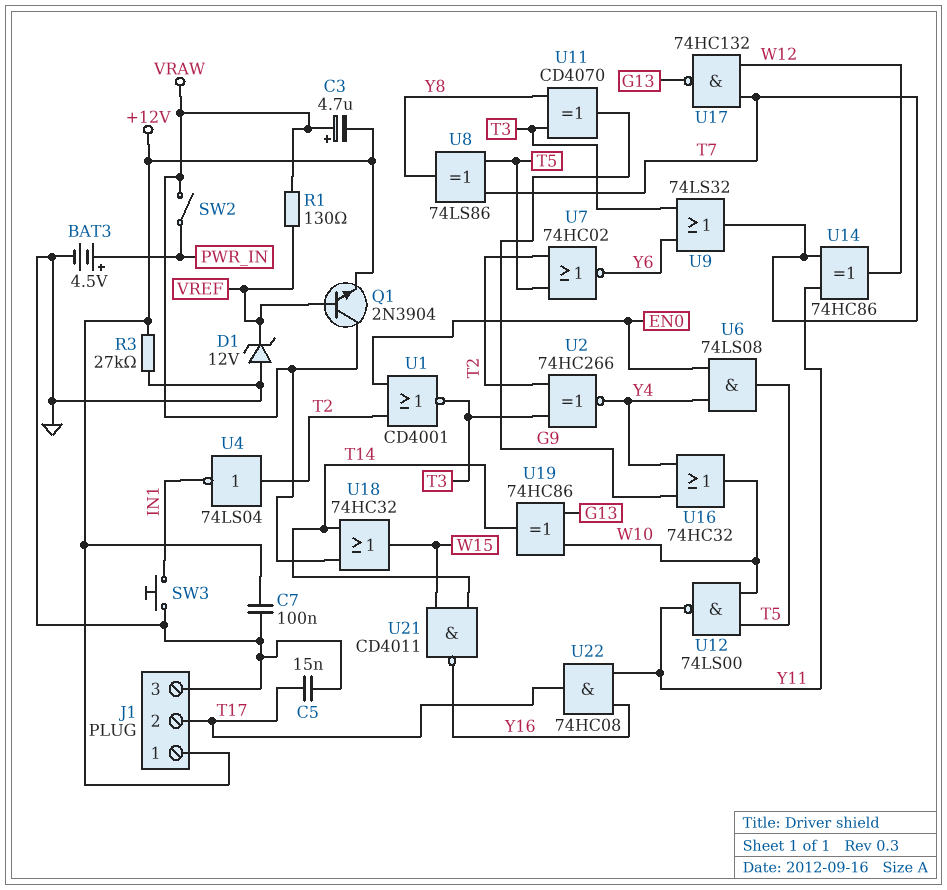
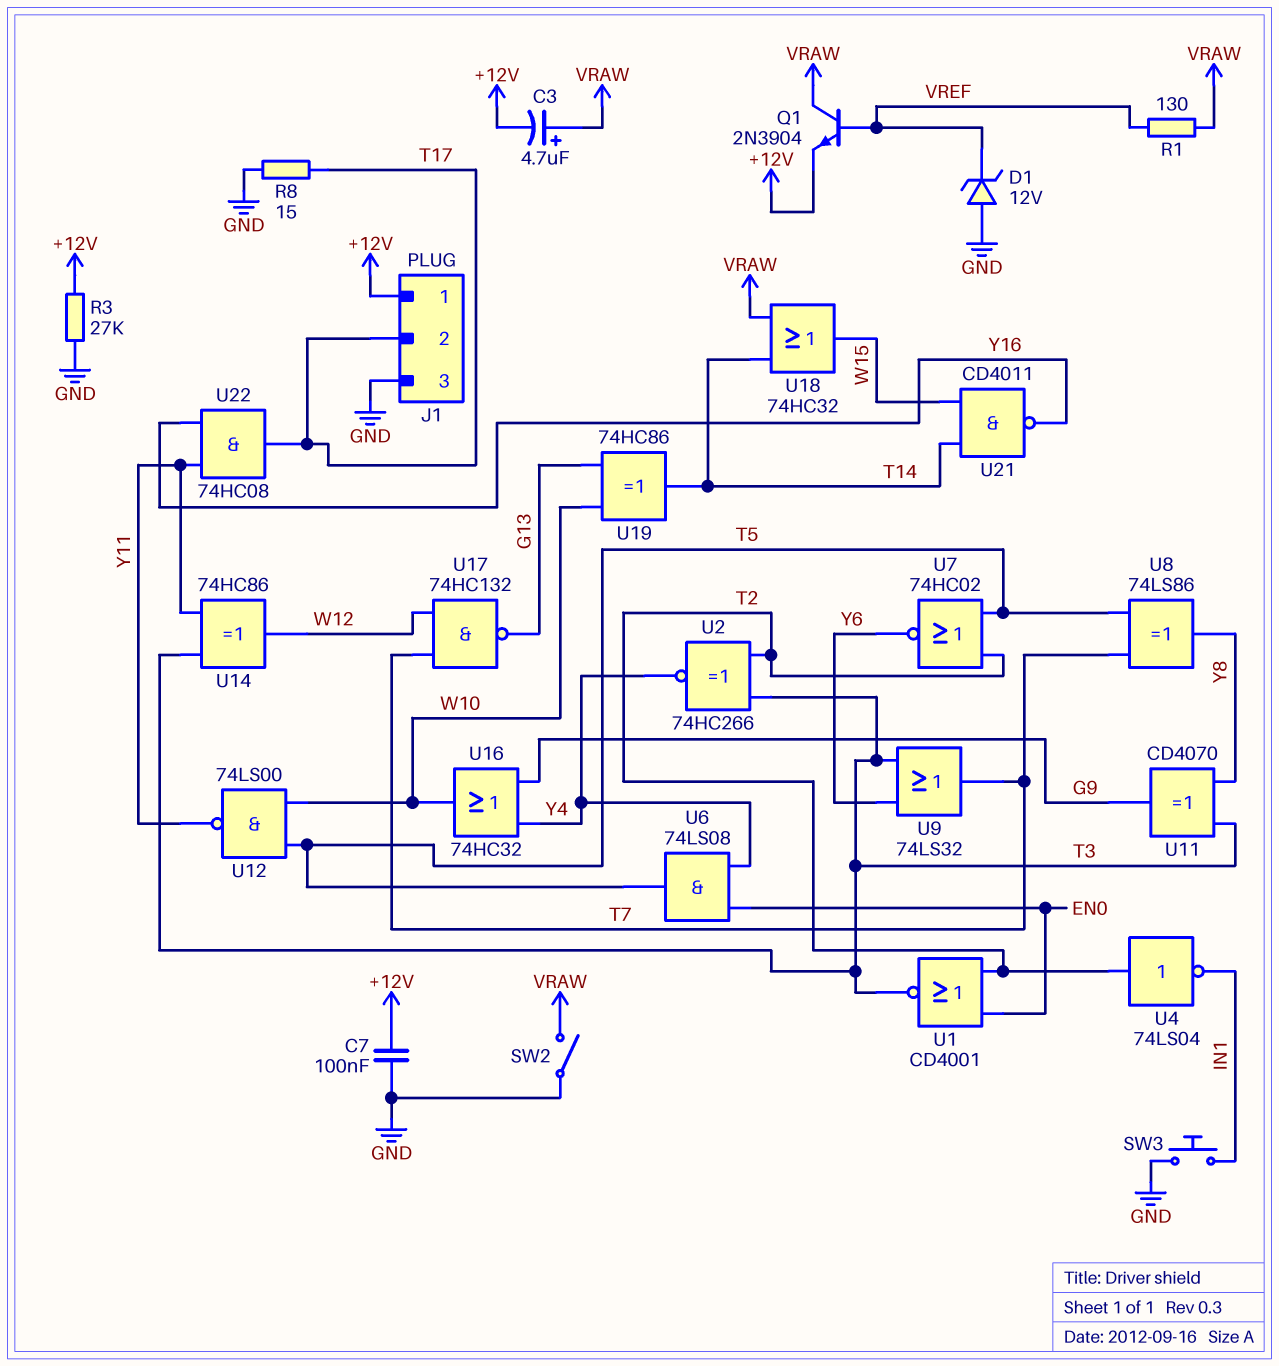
BAT3: 4.5V (plus PWR_IN, minus GND) -> none
C5: 15nF (GND, T17) -> none
R8: none -> 15 (GND, T17)
SW2: switch (PWR_IN, VRAW) -> switch (GND, VRAW)
U14: XOR 74HC86 (in T7, in Y11, out W12) -> XOR 74HC86 (in T3, in Y11, out W12)

